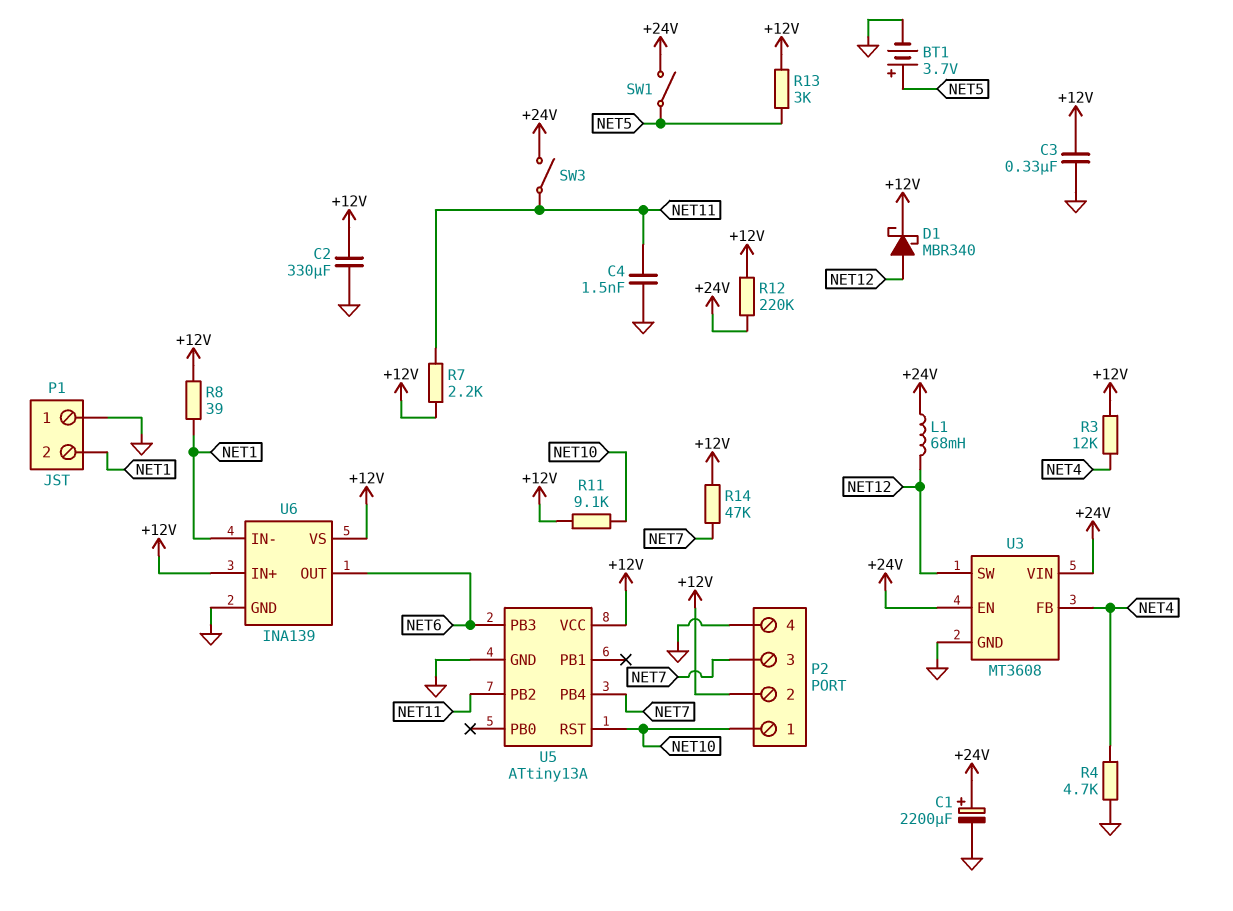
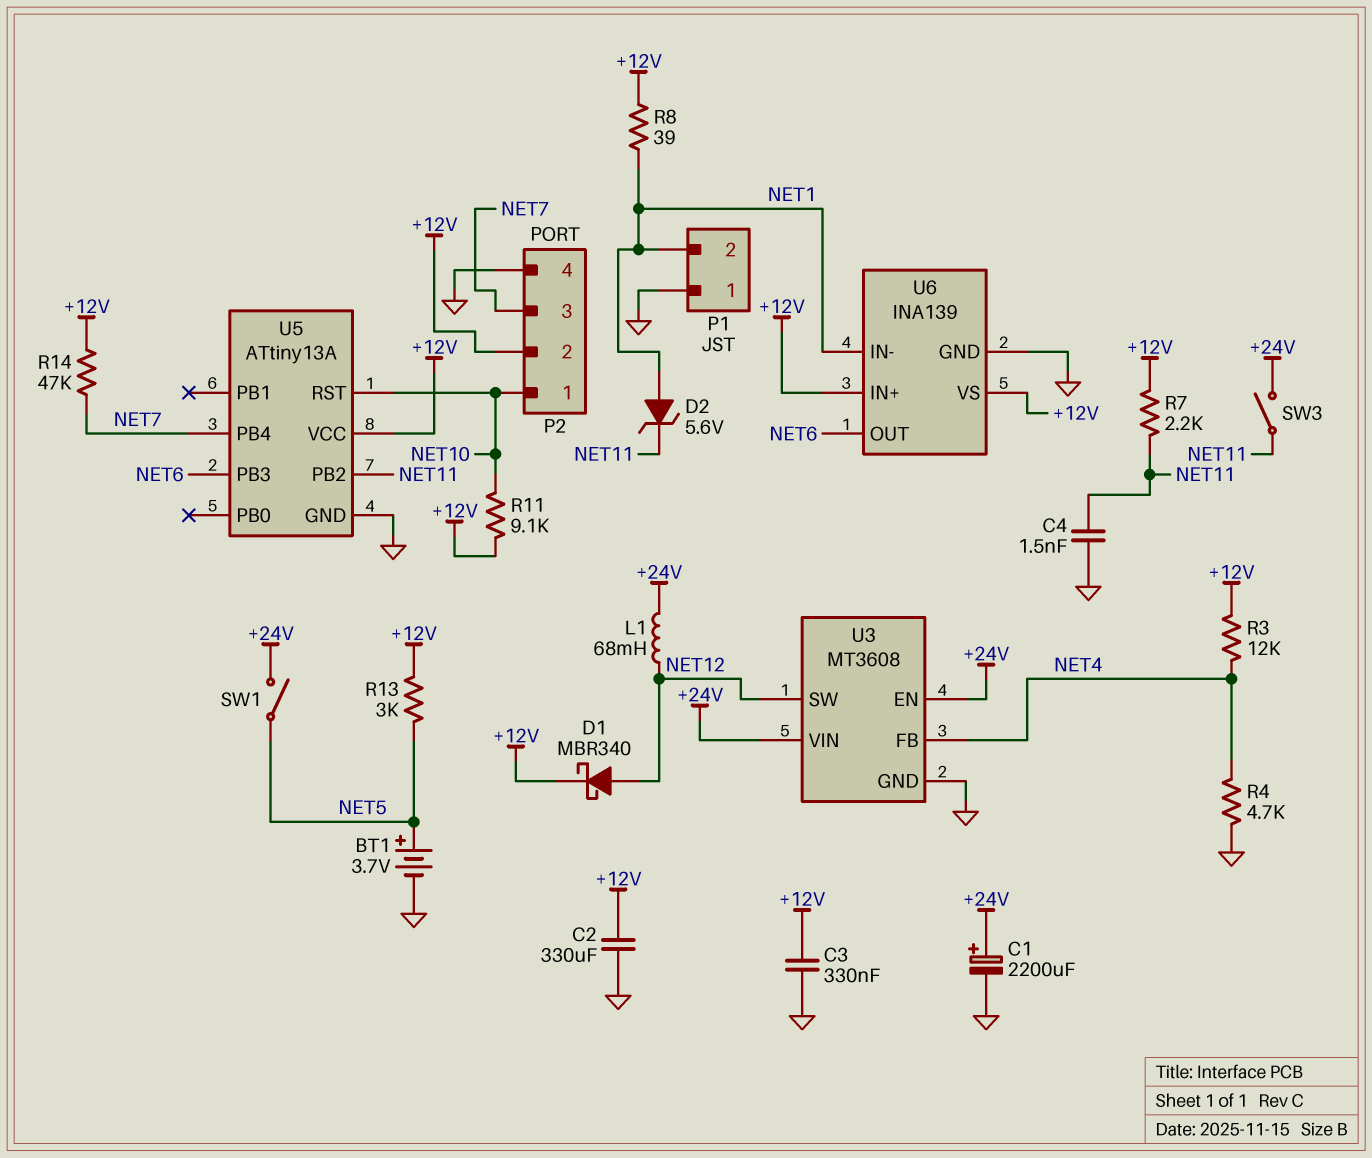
D2: none -> zener 5.6V (A NET1, K NET11)
R12: 220k (+12V, +24V) -> none

